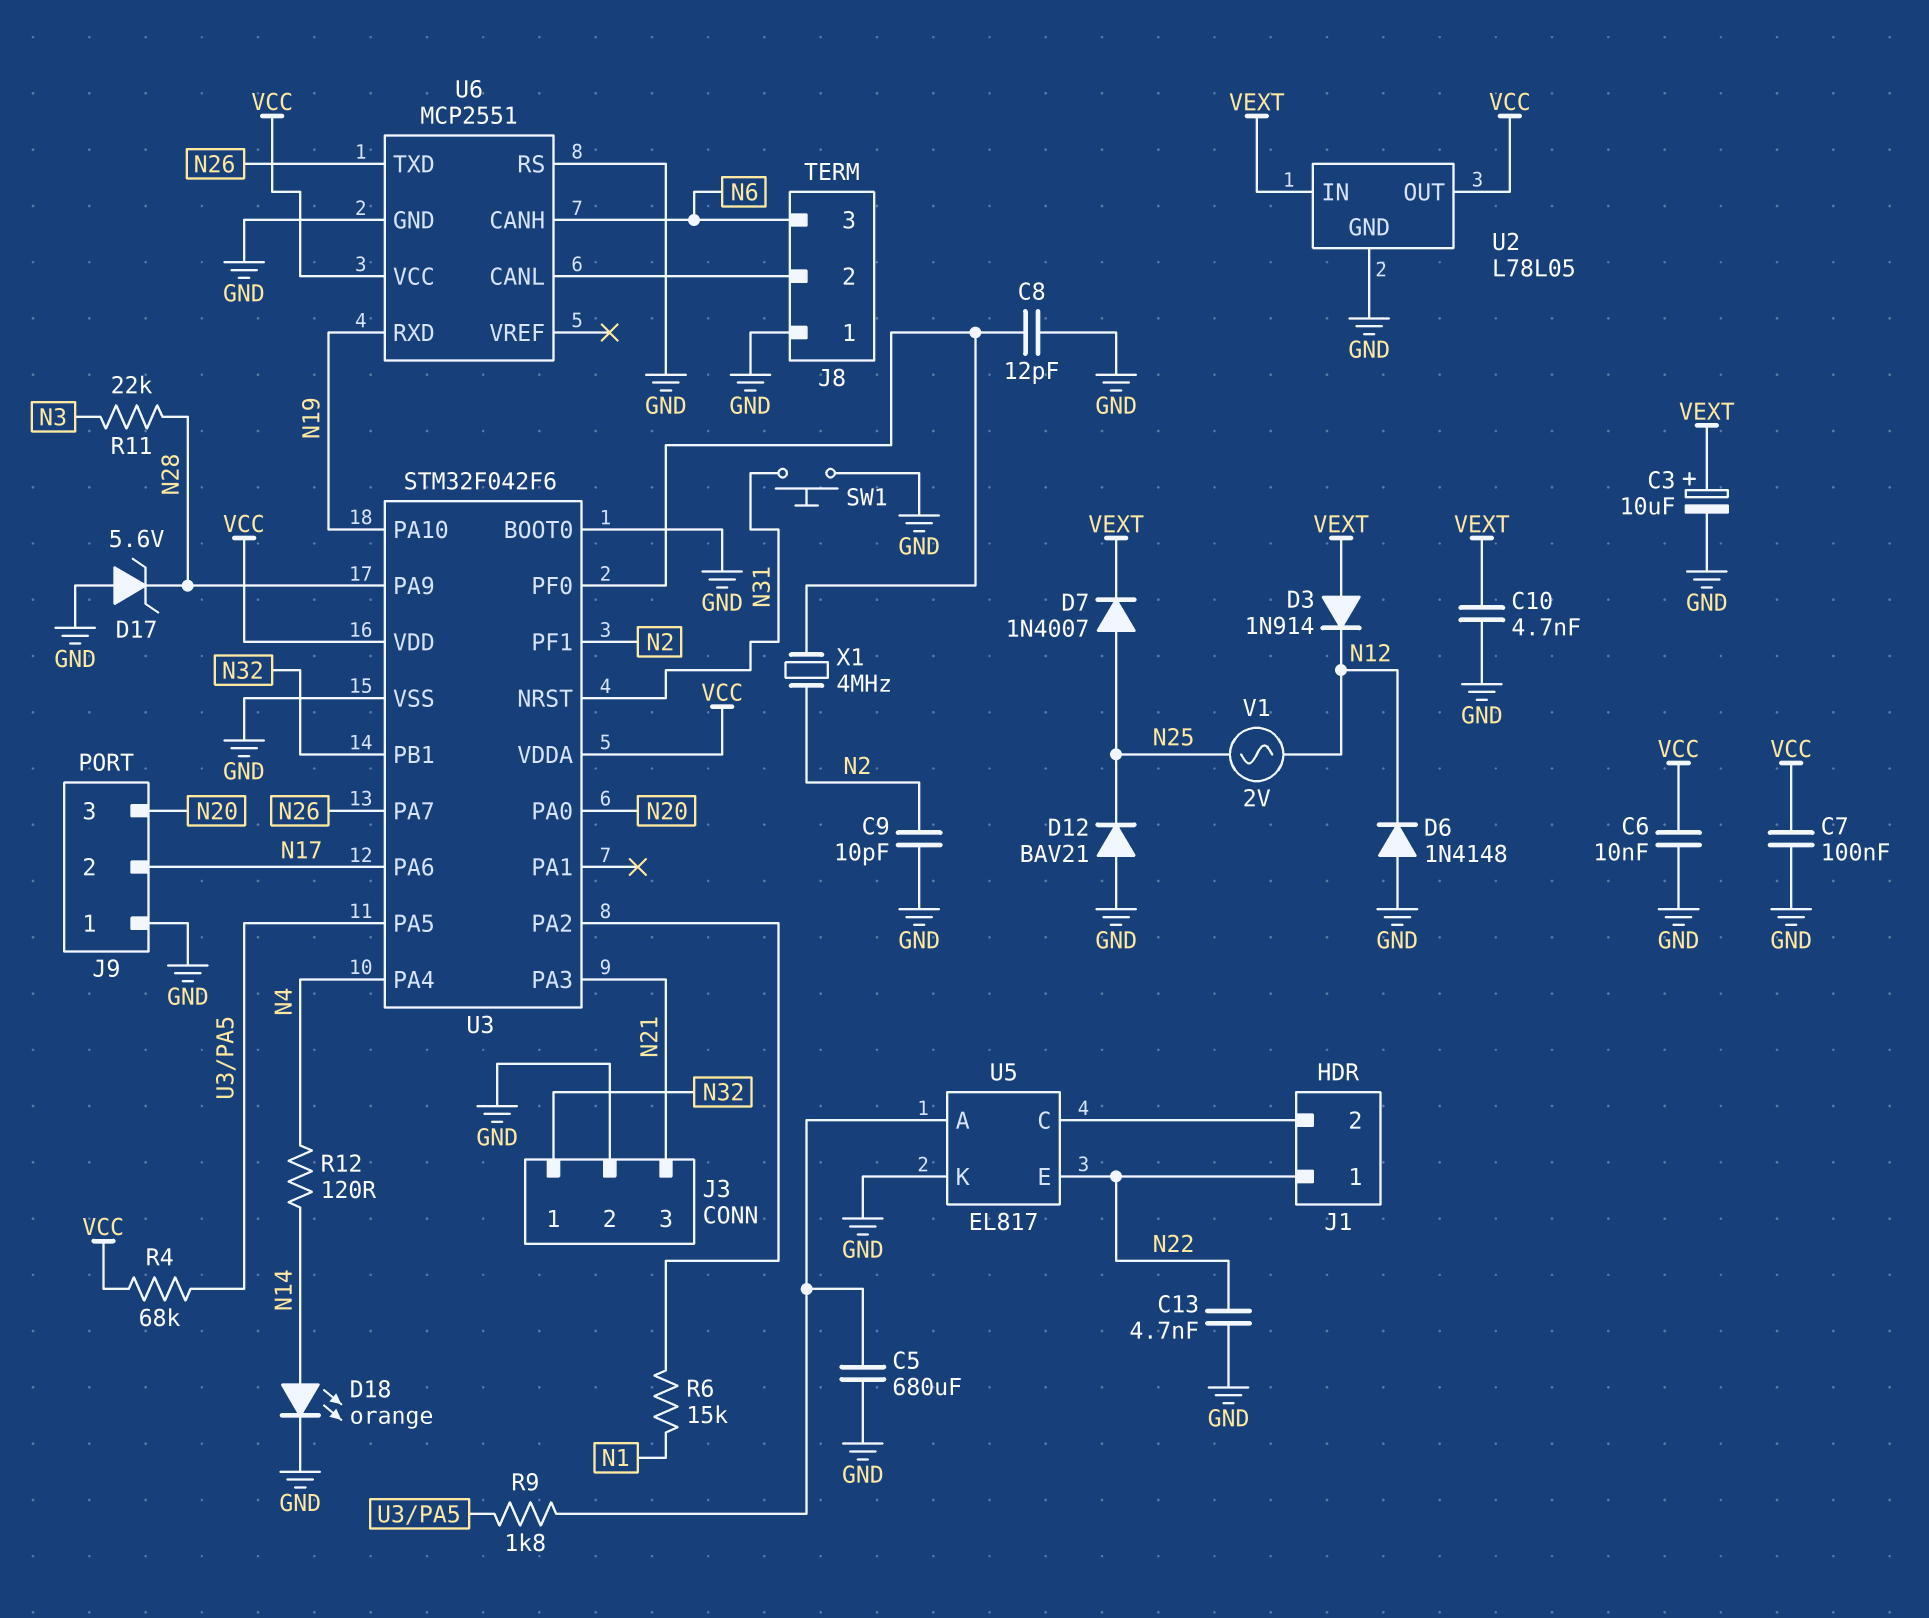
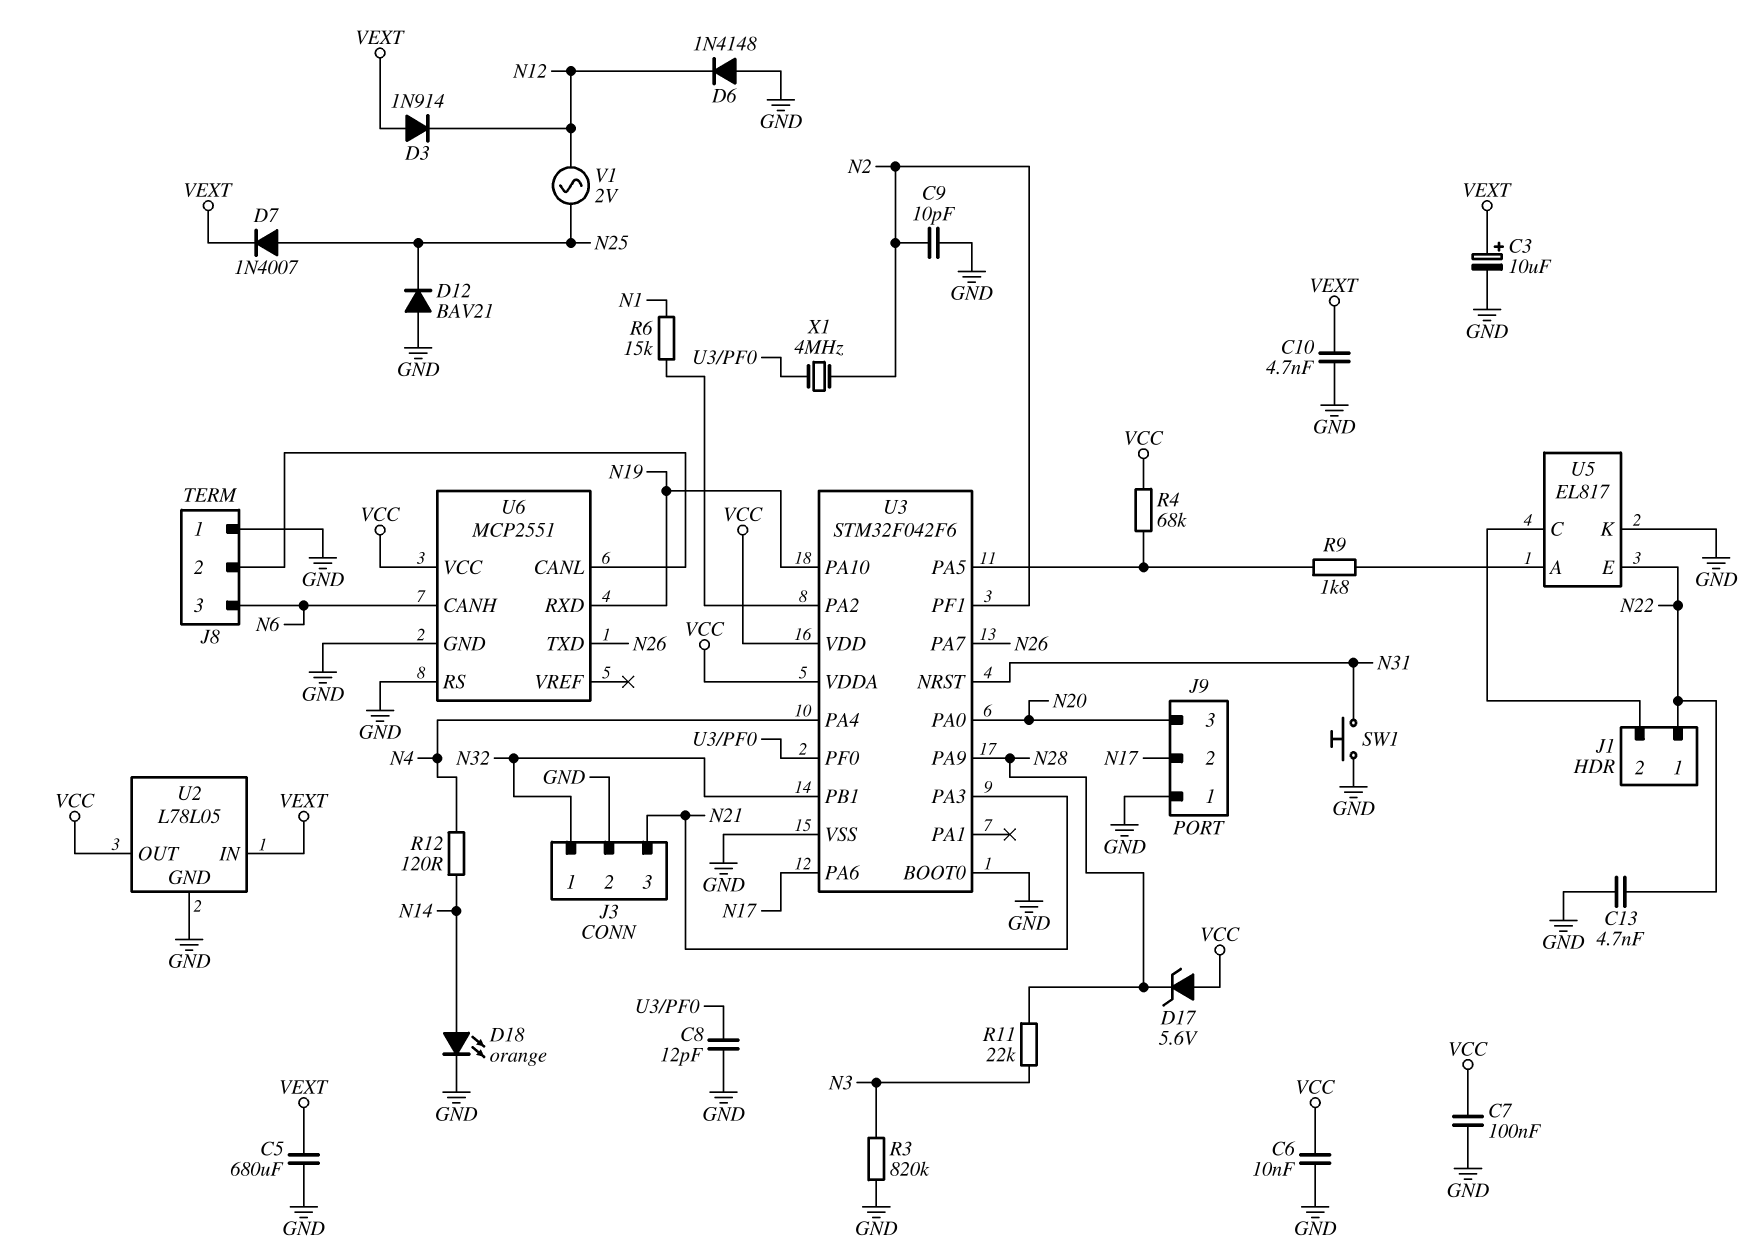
C5: 680uF (GND, U5/A) -> 680uF (GND, VEXT)
D17: zener 5.6V (A GND, K N28) -> zener 5.6V (A VCC, K N28)
R3: none -> 820k (GND, N3)

